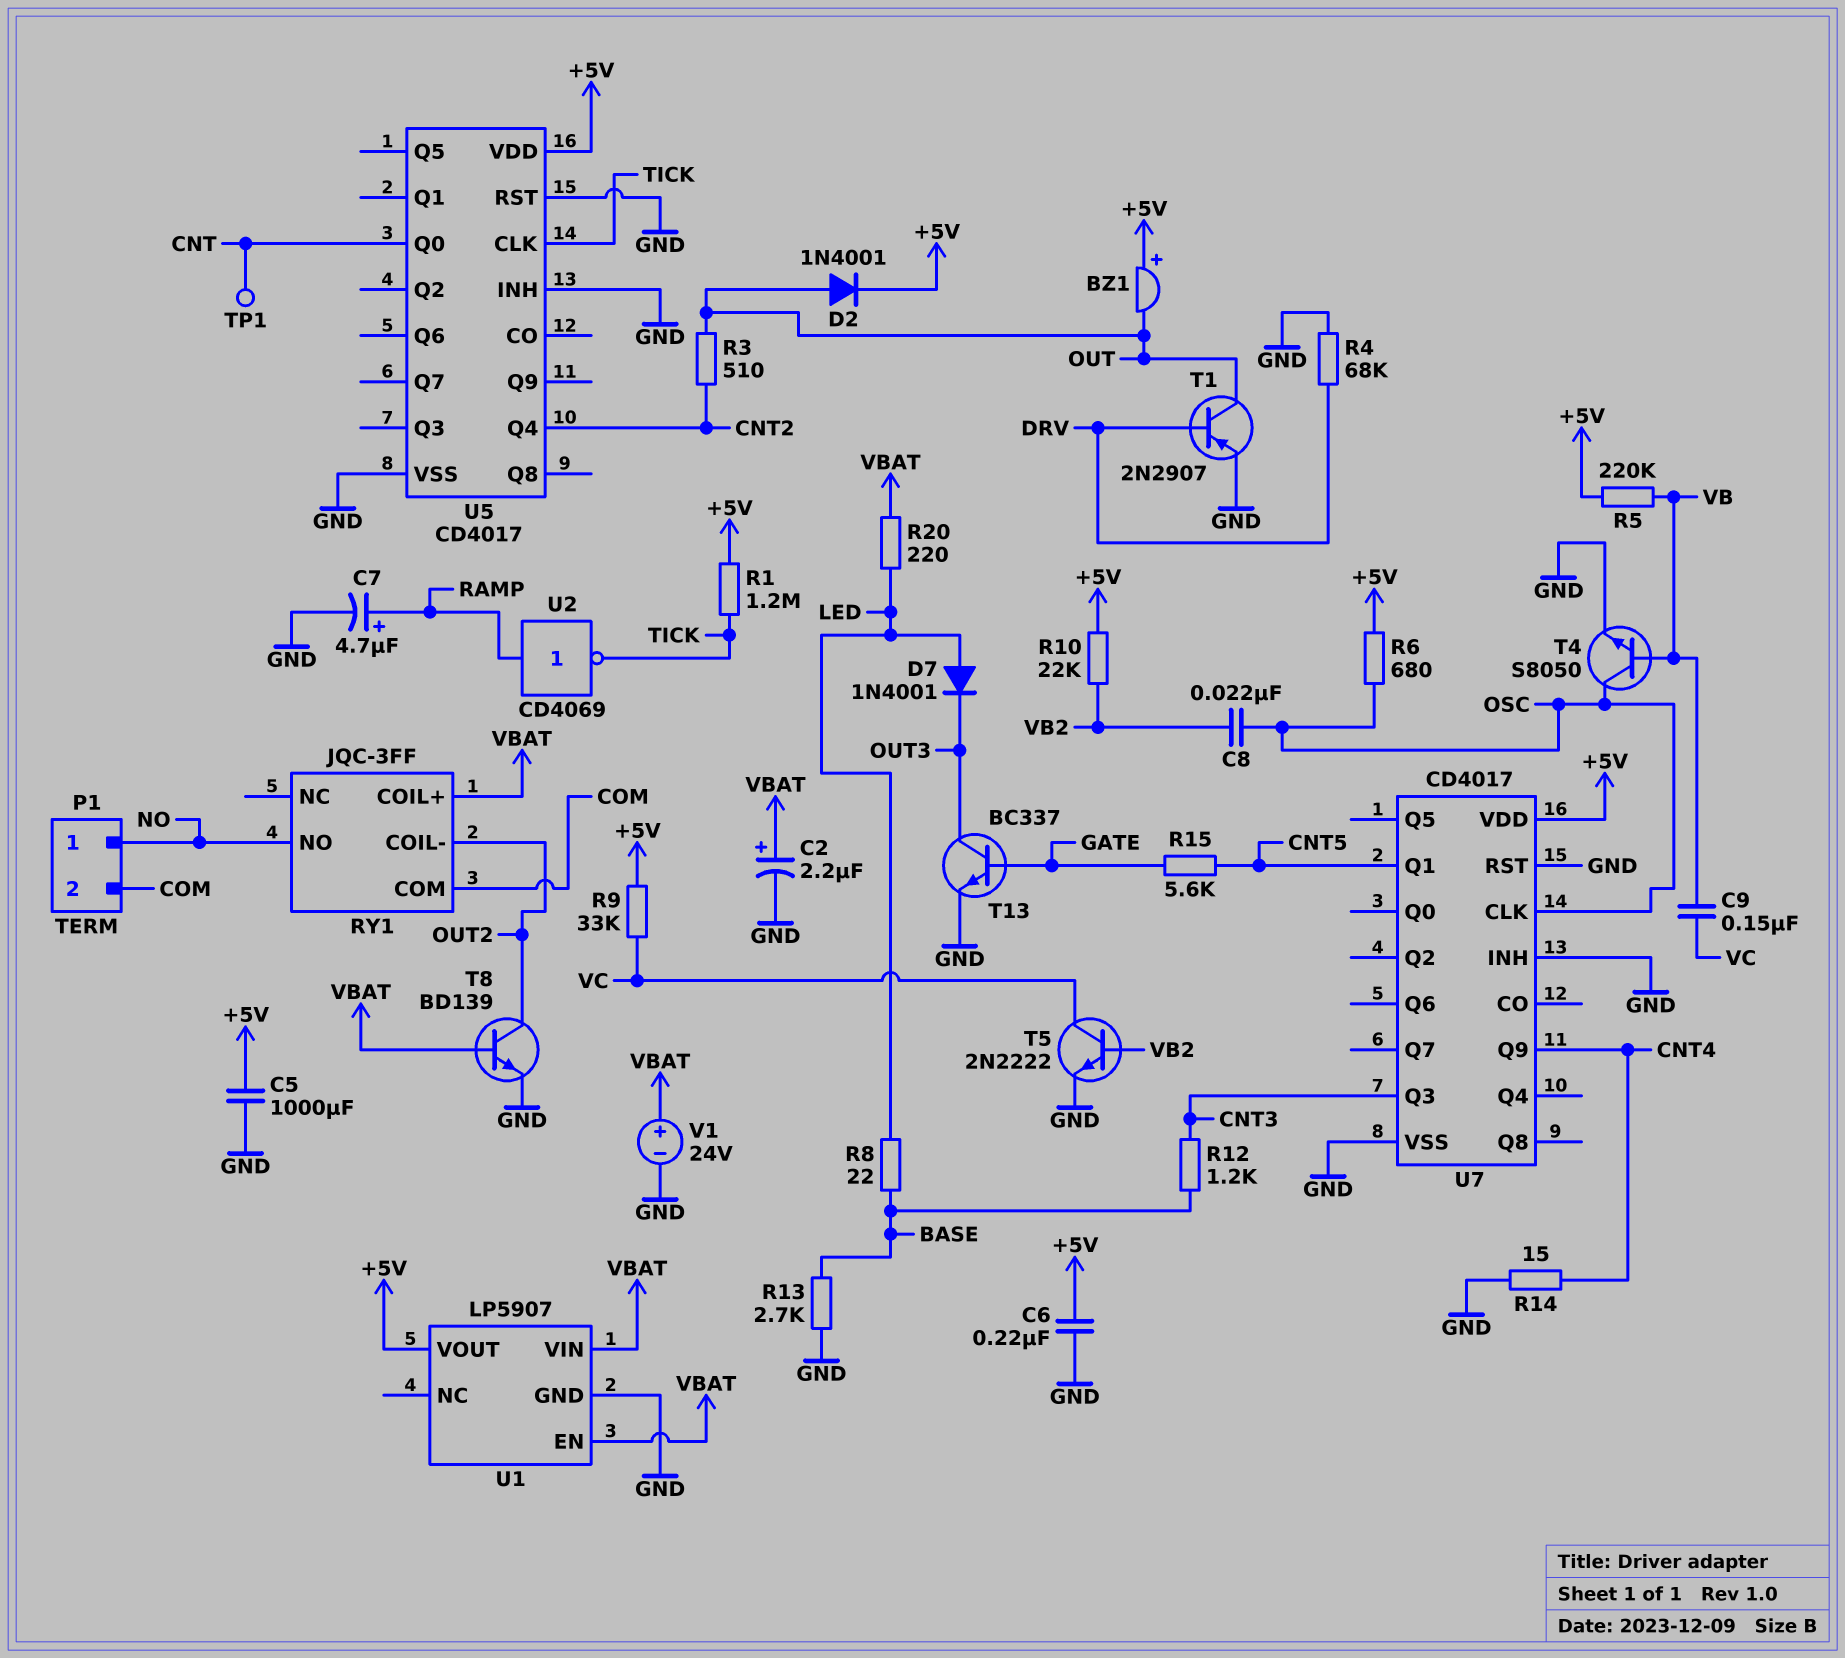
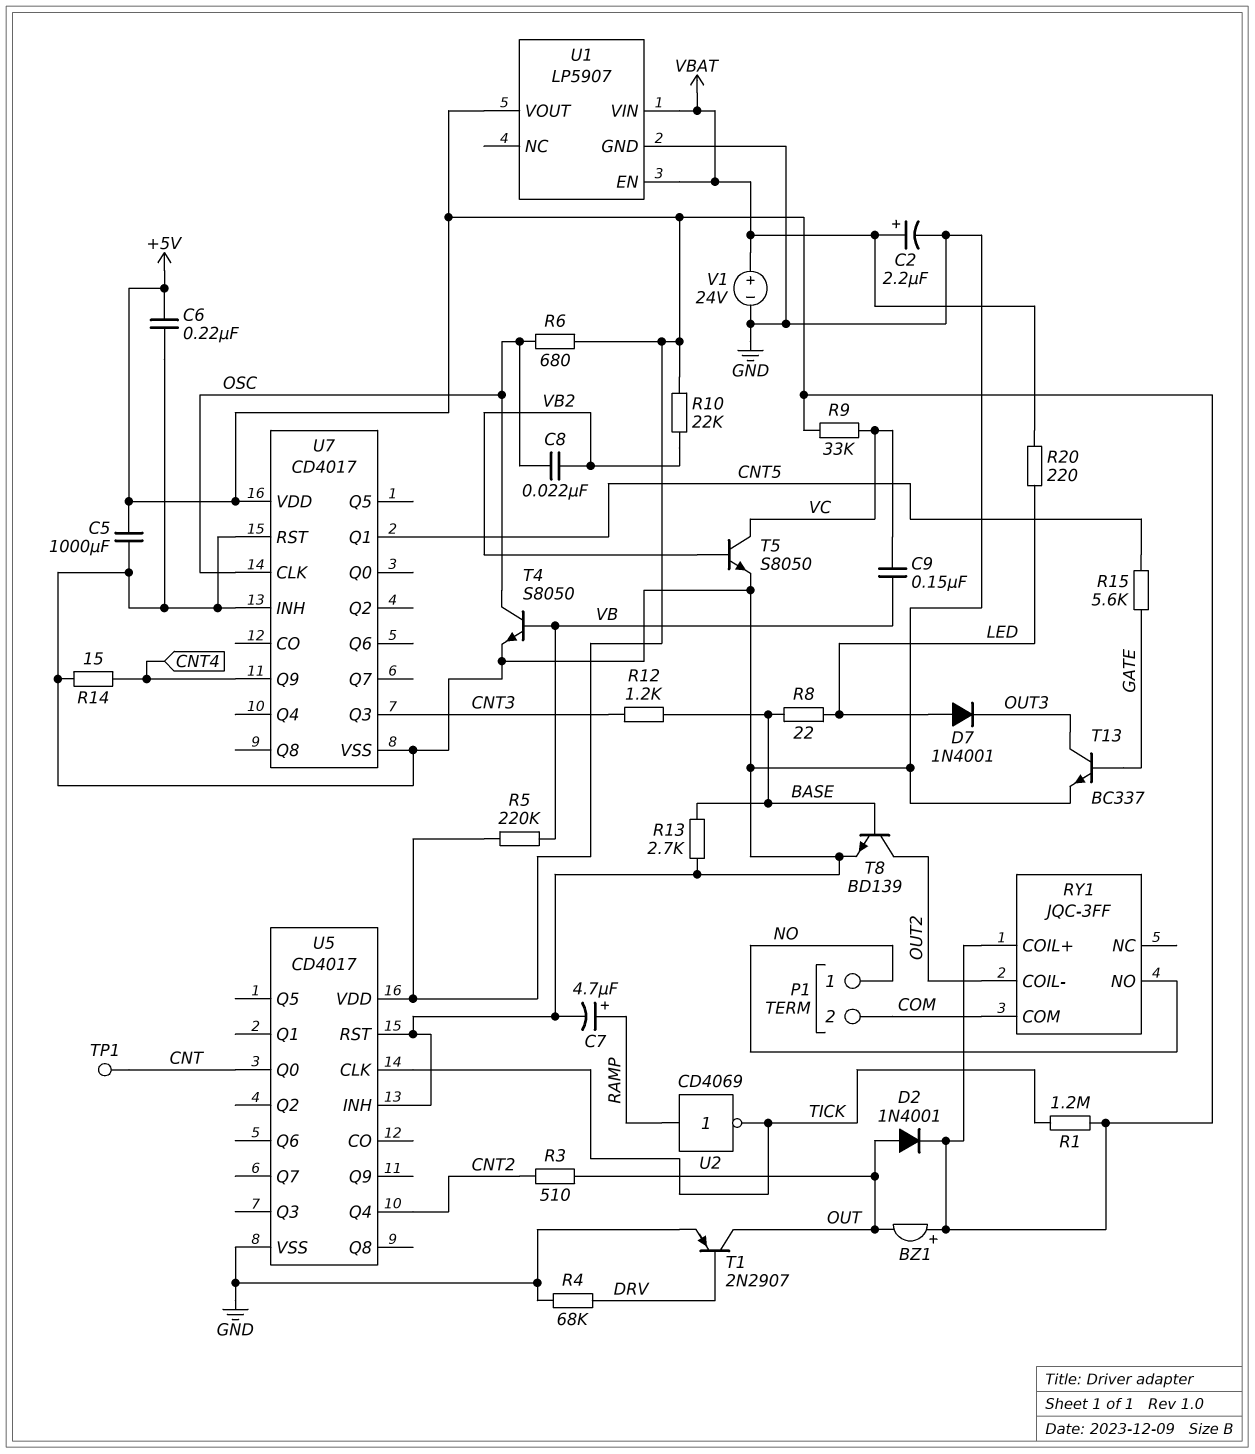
RY1 pin COIL+: VBAT -> +5V
T5: NPN 2N2222 (B VB2, C VC, E GND) -> NPN S8050 (B VB2, C VC, E GND)
T8: NPN BD139 (B VBAT, C OUT2, E GND) -> NPN BD139 (B BASE, C OUT2, E GND)

